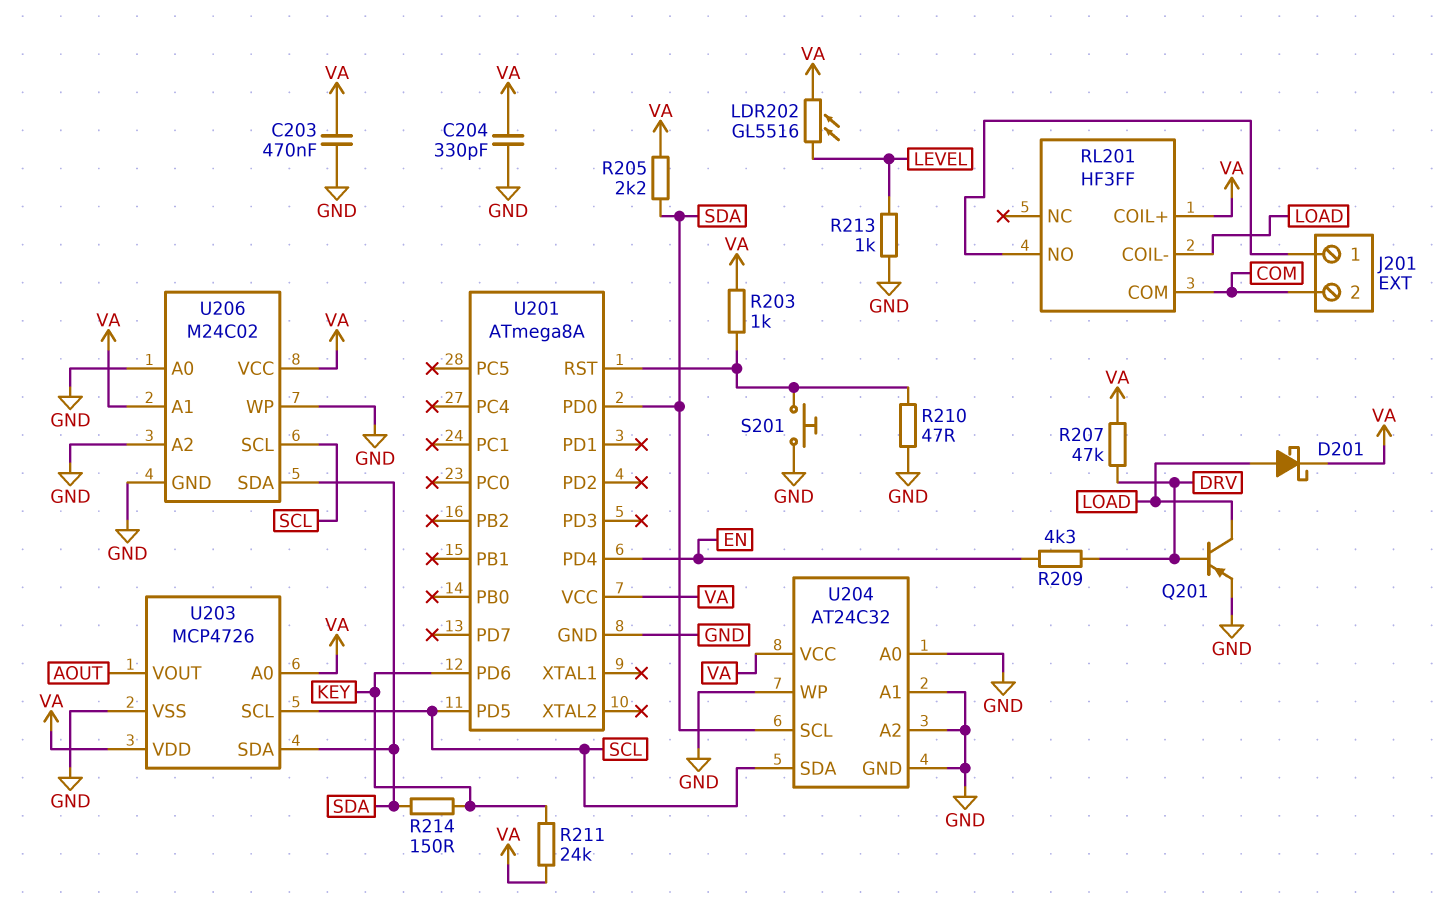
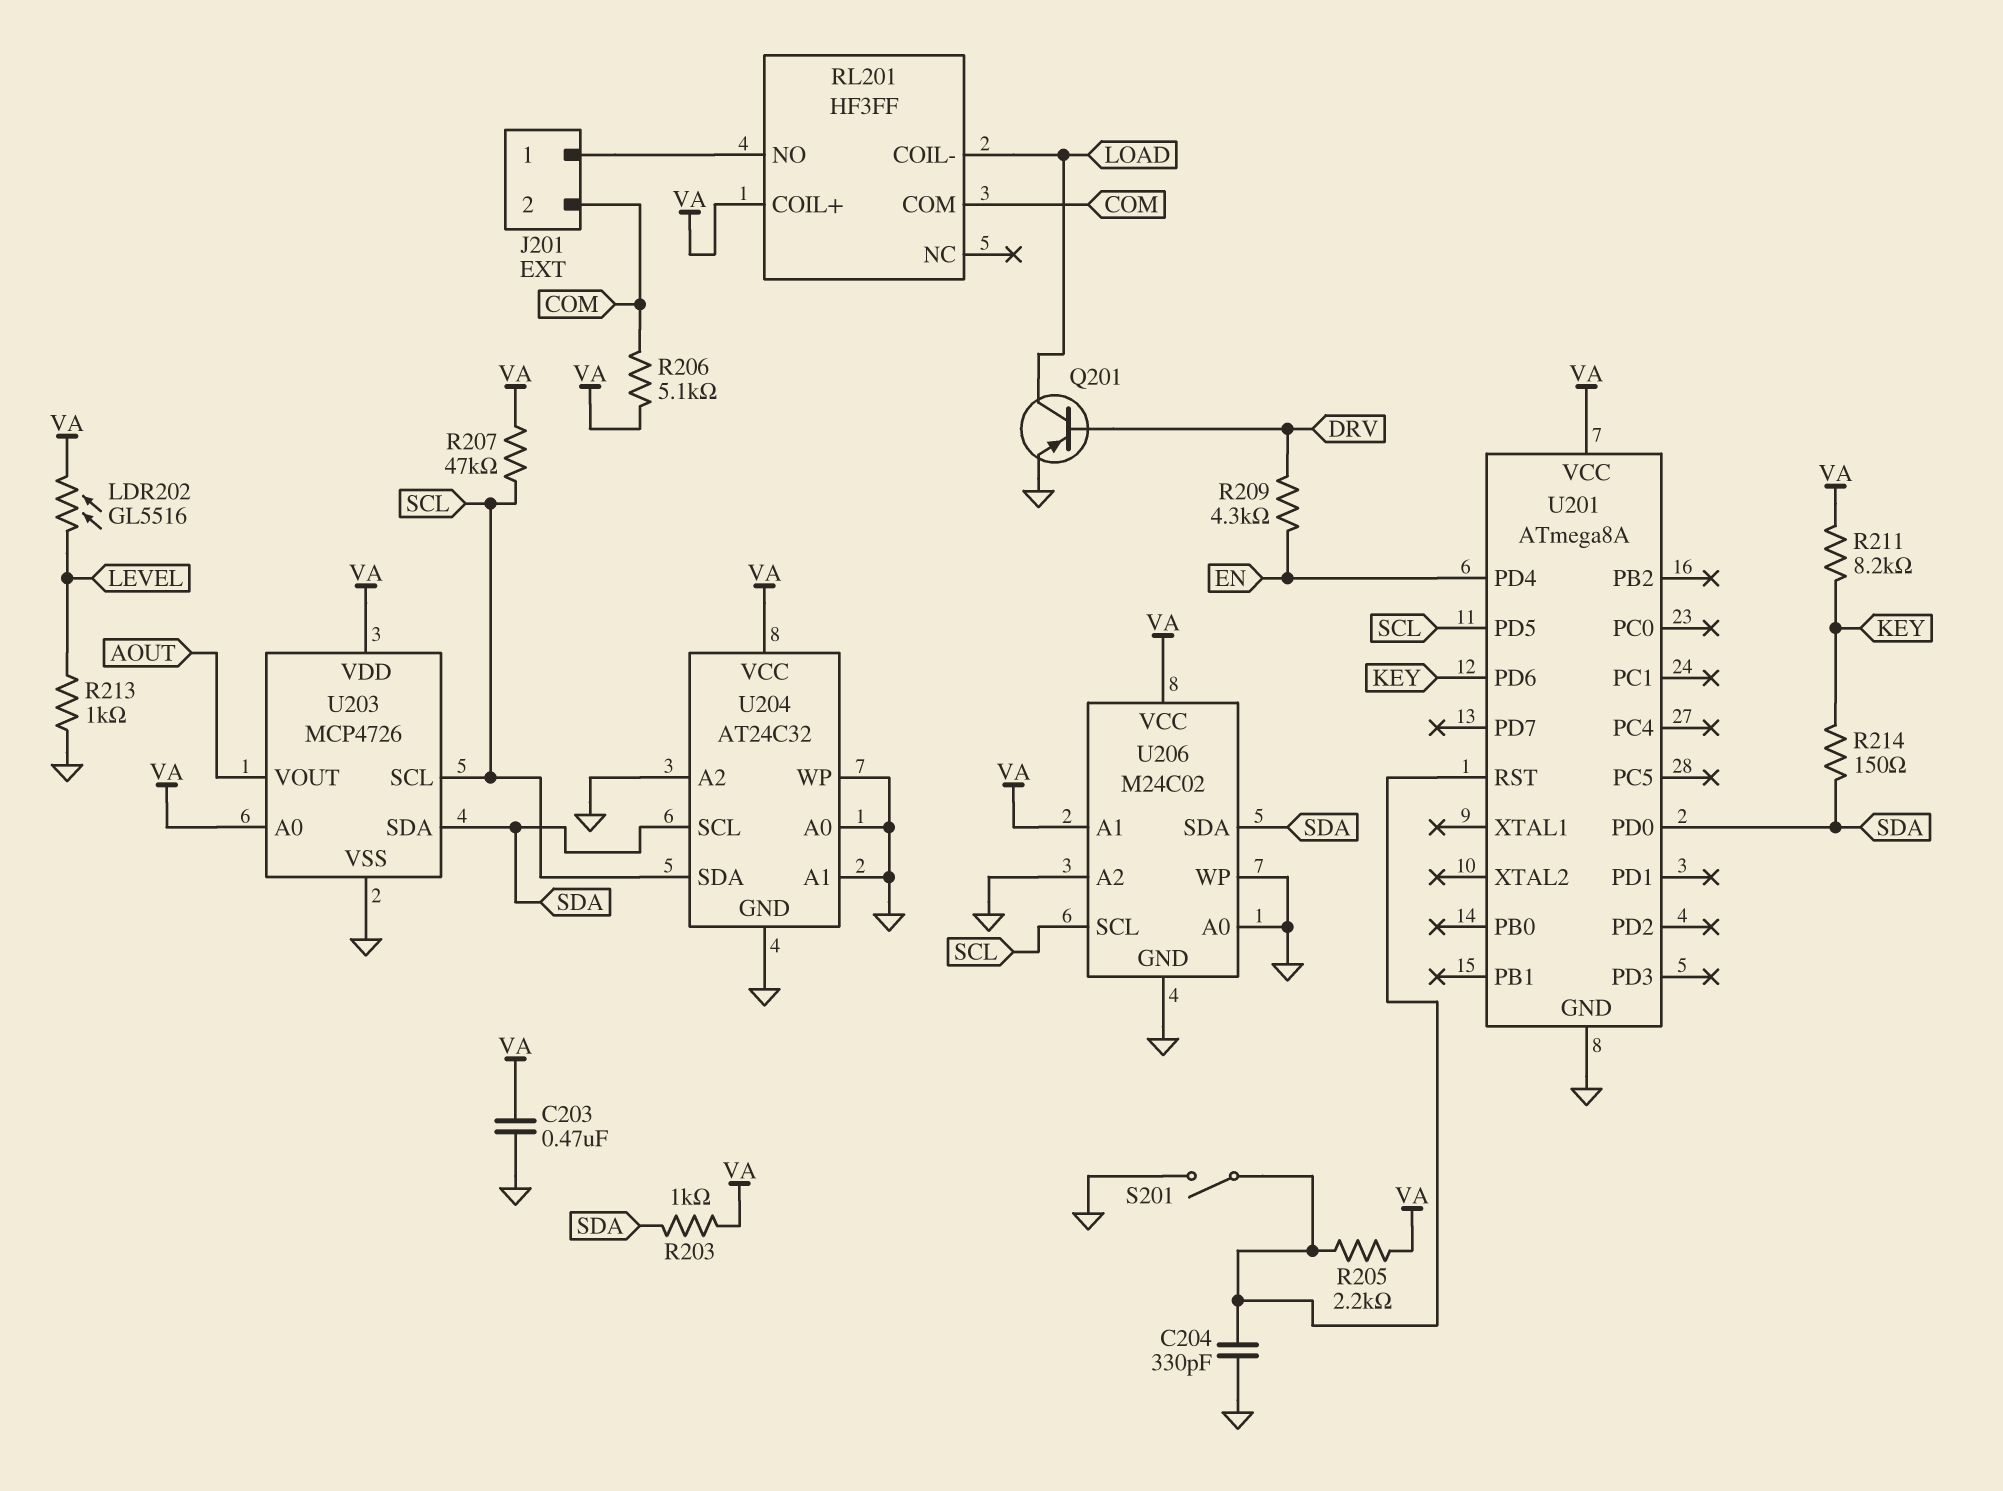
C204: 330pF (GND, VA) -> 330pF (GND, U201/RST)
D201: schottky (A LOAD, K VA) -> none
R203: 1k (U201/RST, VA) -> 1k (SDA, VA)
R205: 2.2k (SDA, VA) -> 2.2k (U201/RST, VA)
R206: none -> 5.1k (COM, VA)
R207: 47k (DRV, VA) -> 47k (SCL, VA)
R210: 47 (GND, U201/RST) -> none
R211: 24k (KEY, VA) -> 8.2k (KEY, VA)
S201: button (GND, U201/RST) -> switch (GND, U201/RST)

